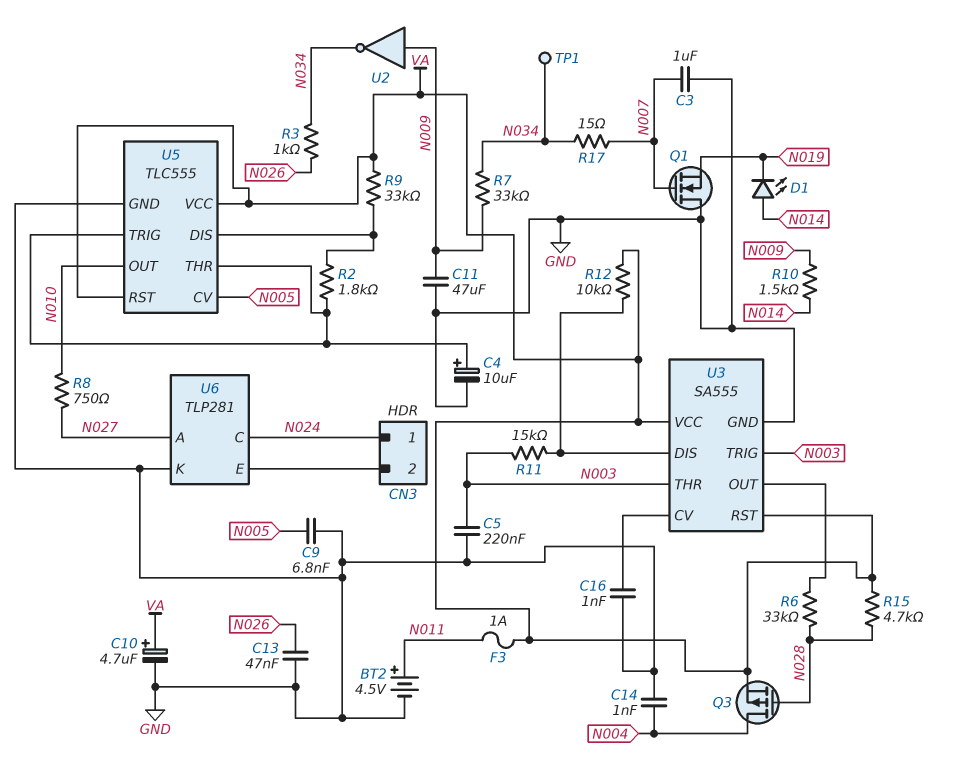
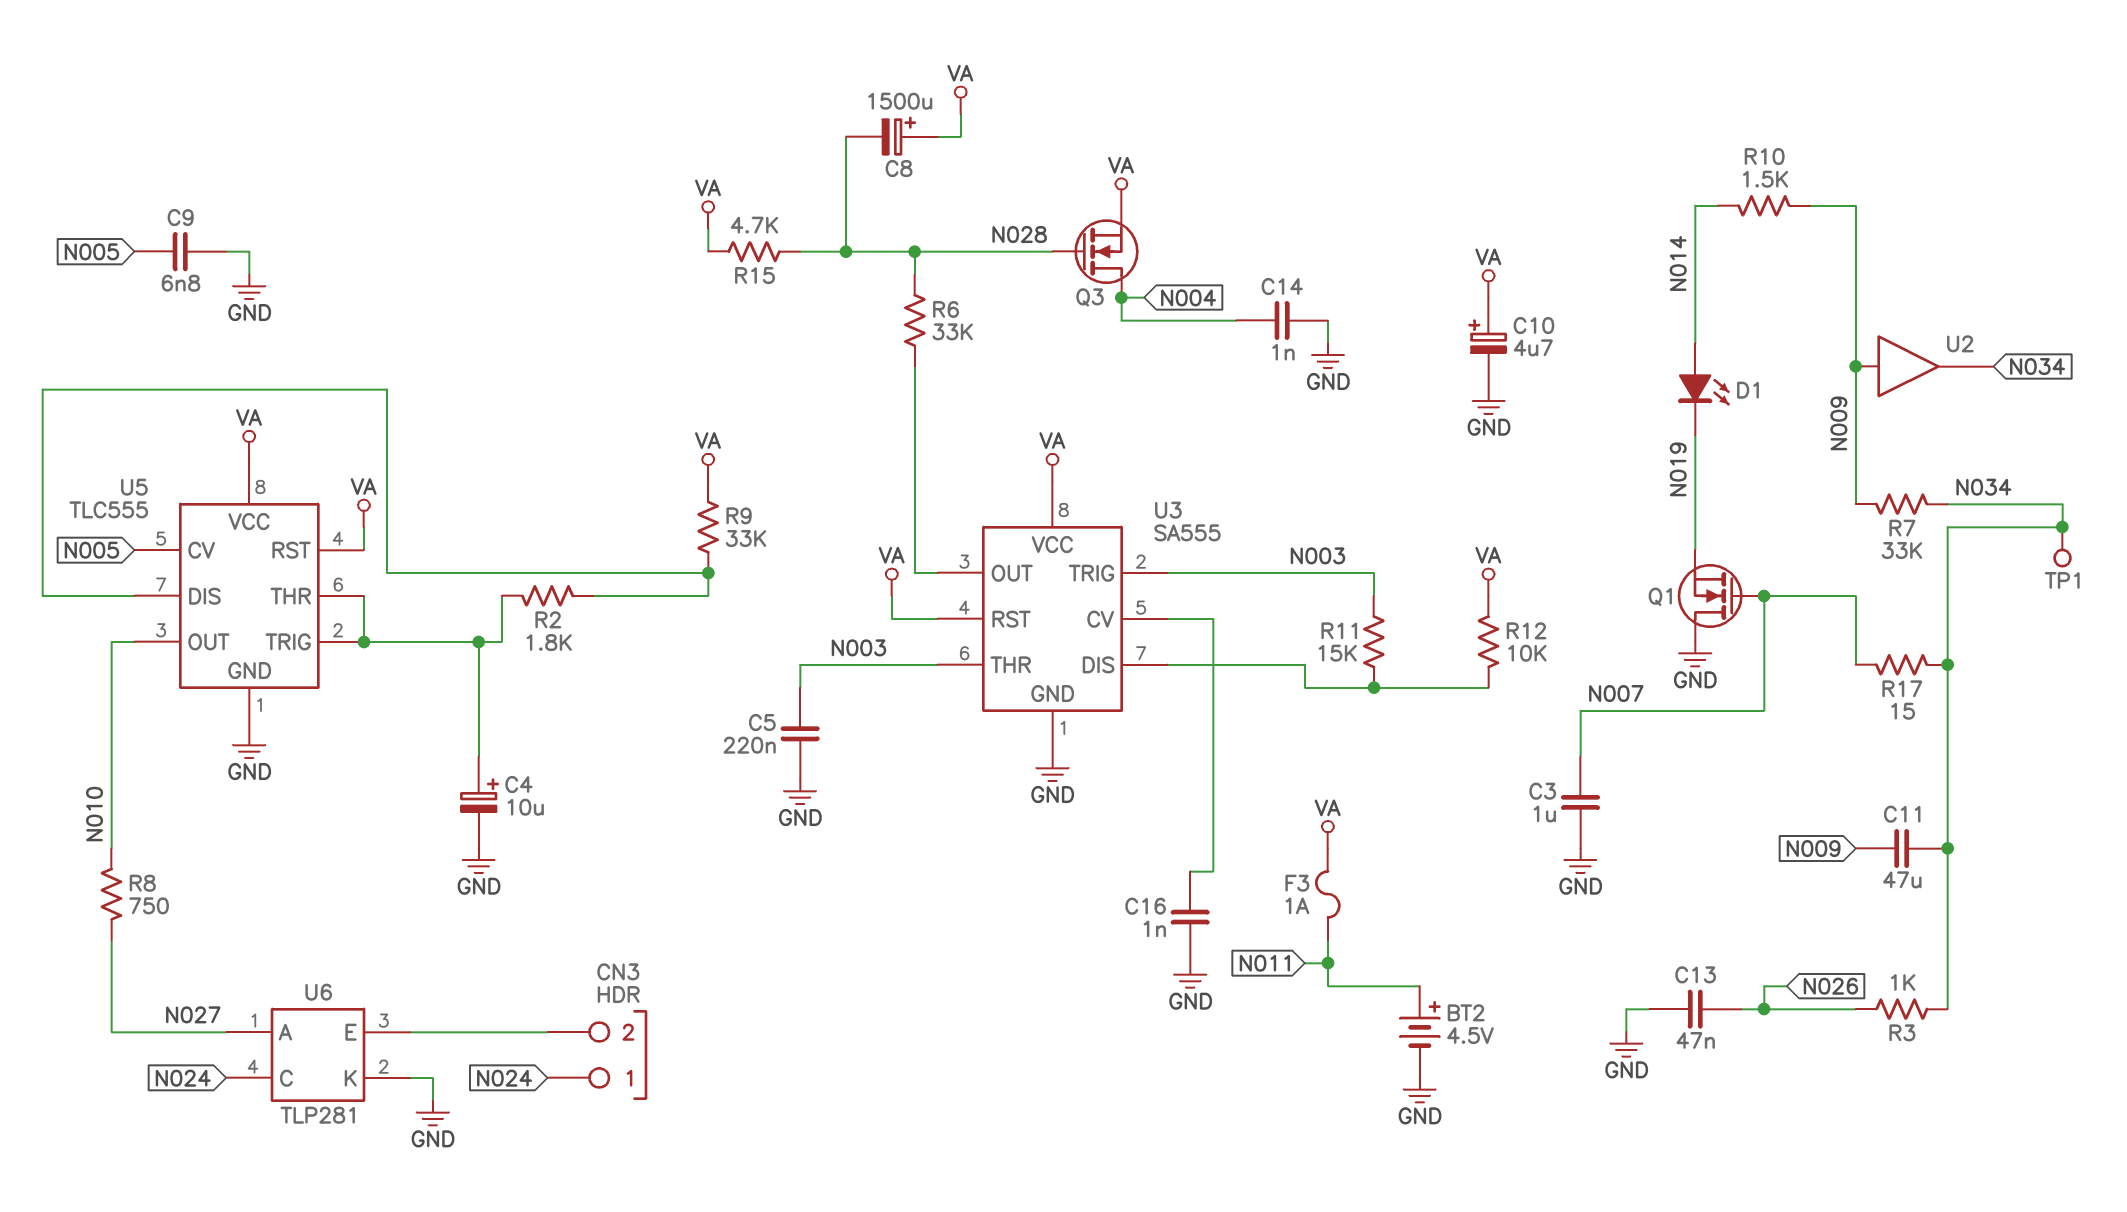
C8: none -> 1500uF (plus VA, minus N028)
C11: 47uF (GND, N009) -> 47uF (N009, N034)
Q3: PMOS (G N028, D N004, S VA) -> NMOS (G N028, D N004, S VA)
U2: NOT (in N009, out N034) -> buffer (in N009, out N034)

